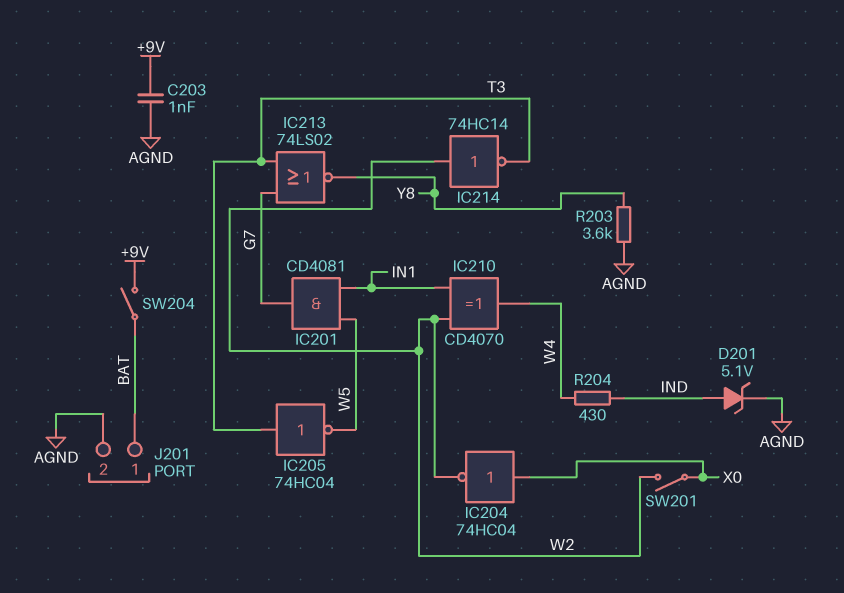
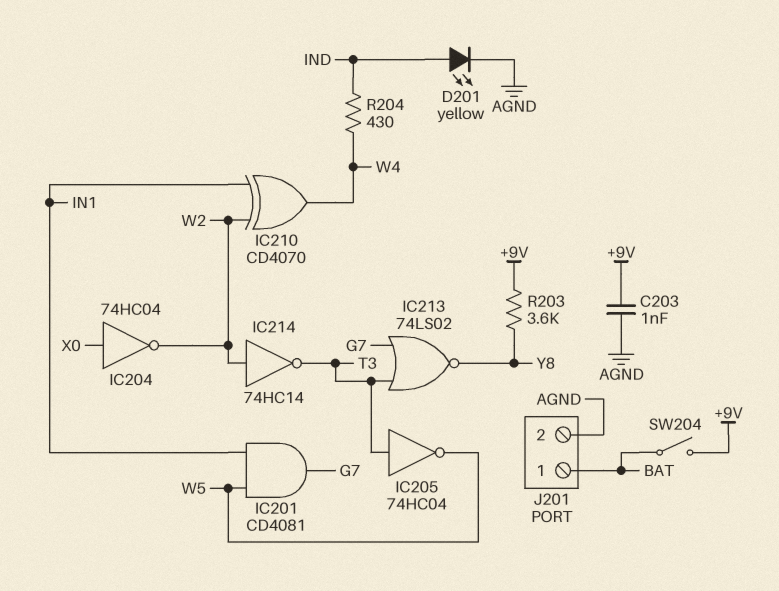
D201: zener 5.1V (A IND, K AGND) -> LED yellow (A IND, K AGND)
R203: 3.6k (AGND, Y8) -> 3.6k (+9V, Y8)
SW201: switch (W2, X0) -> none

